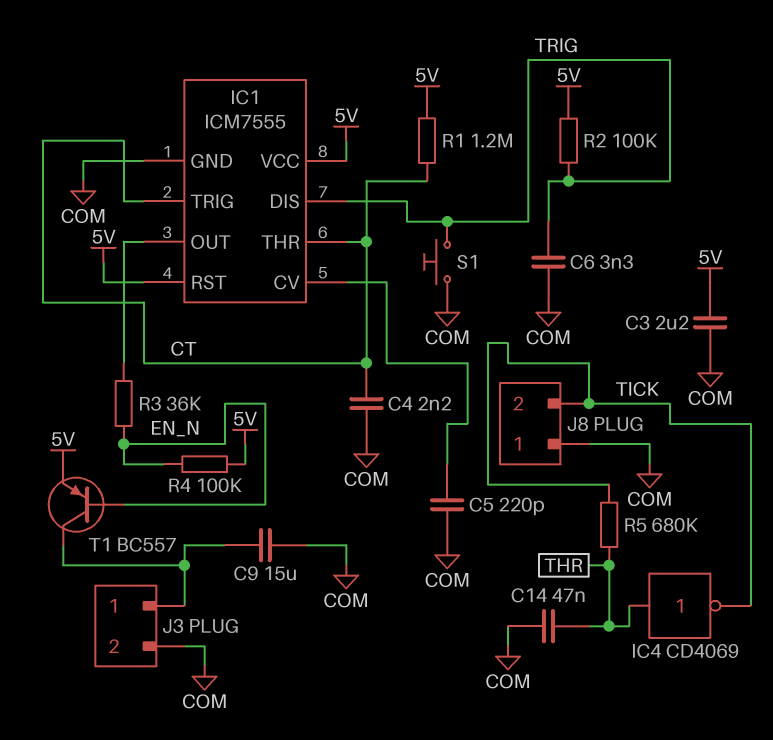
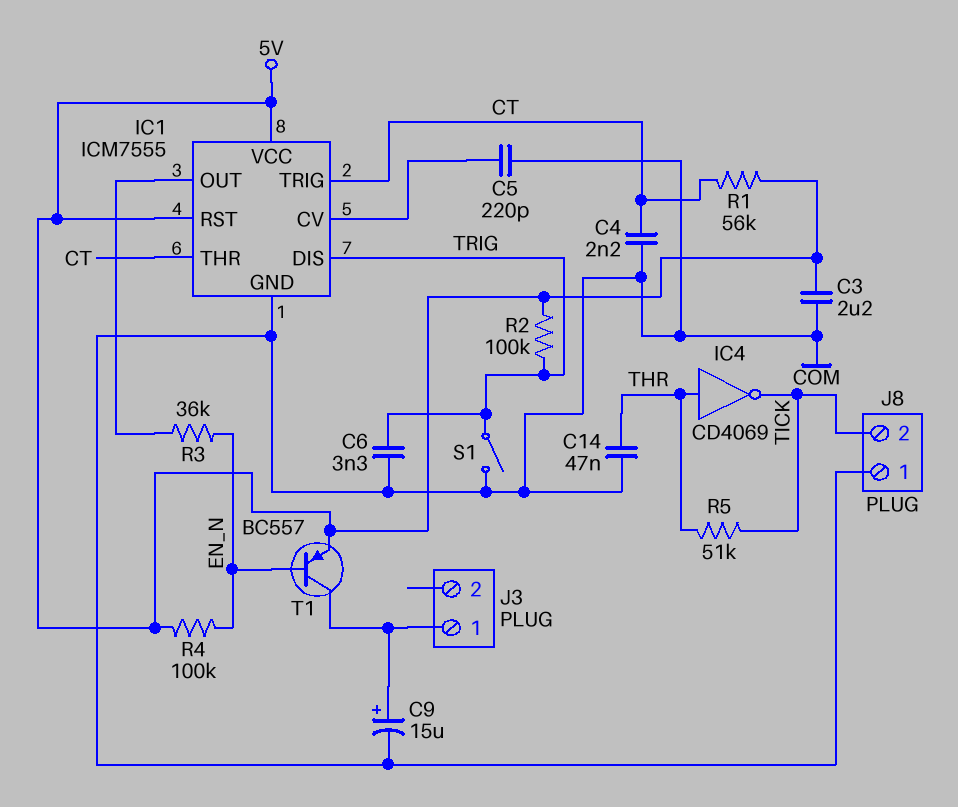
C9: 15uF (COM, J3/1) -> 15uF (plus J3/1, minus COM)
J3 pin 2: COM -> none
R1: 1.2M (5V, CT) -> 56k (5V, CT)
R5: 680k (THR, TICK) -> 51k (THR, TICK)
S1: button (COM, TRIG) -> switch (COM, TRIG)

